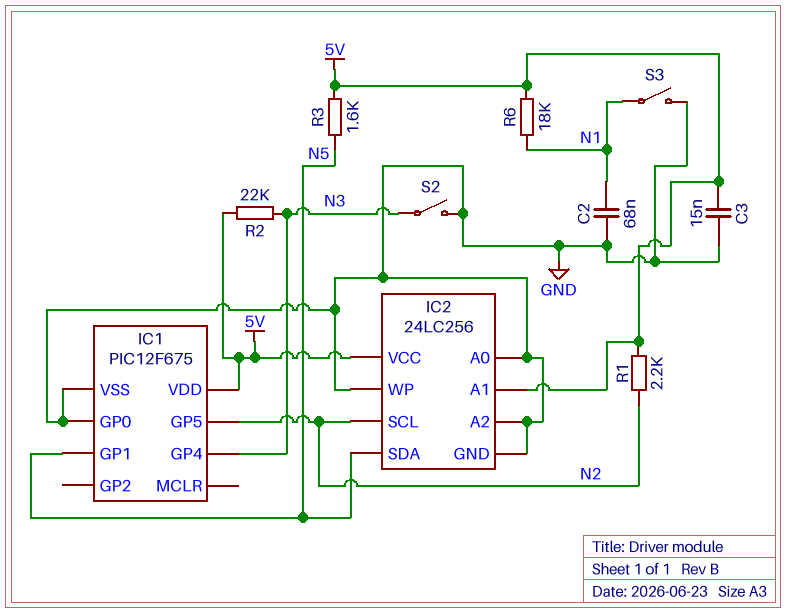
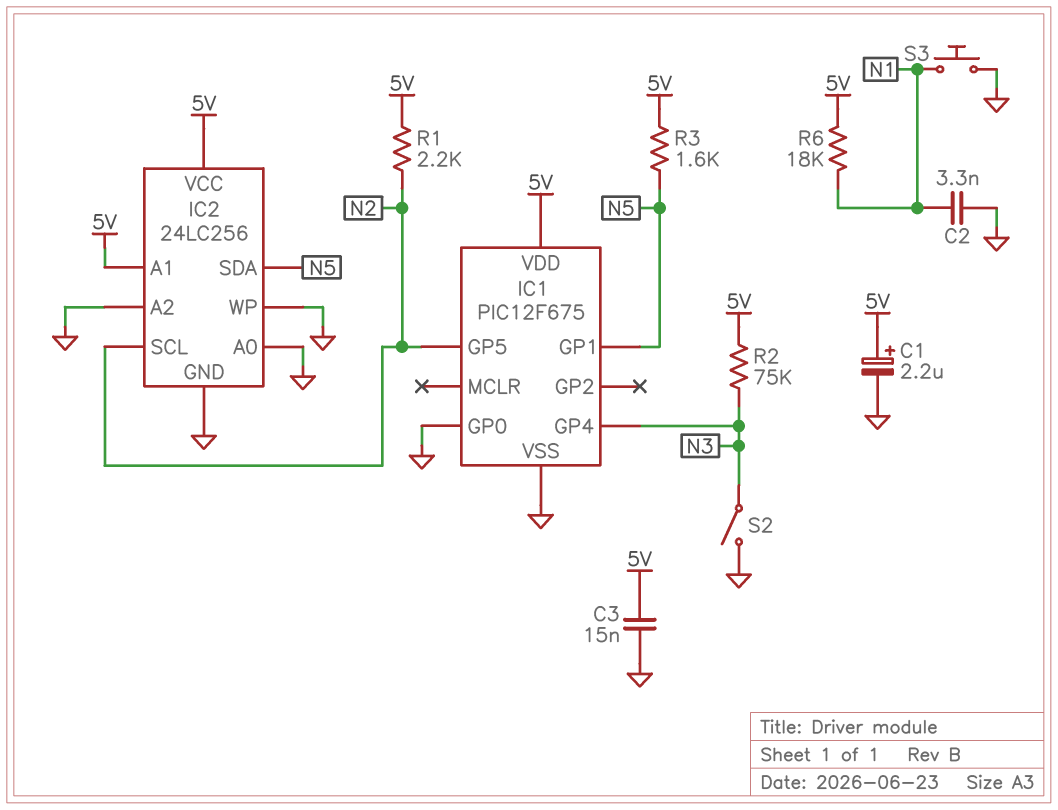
C1: none -> 2.2uF (plus 5V, minus GND)
C2: 68nF (GND, N1) -> 3.3nF (GND, N1)
R2: 22k (5V, N3) -> 75k (5V, N3)
S3: switch (GND, N1) -> button (GND, N1)

